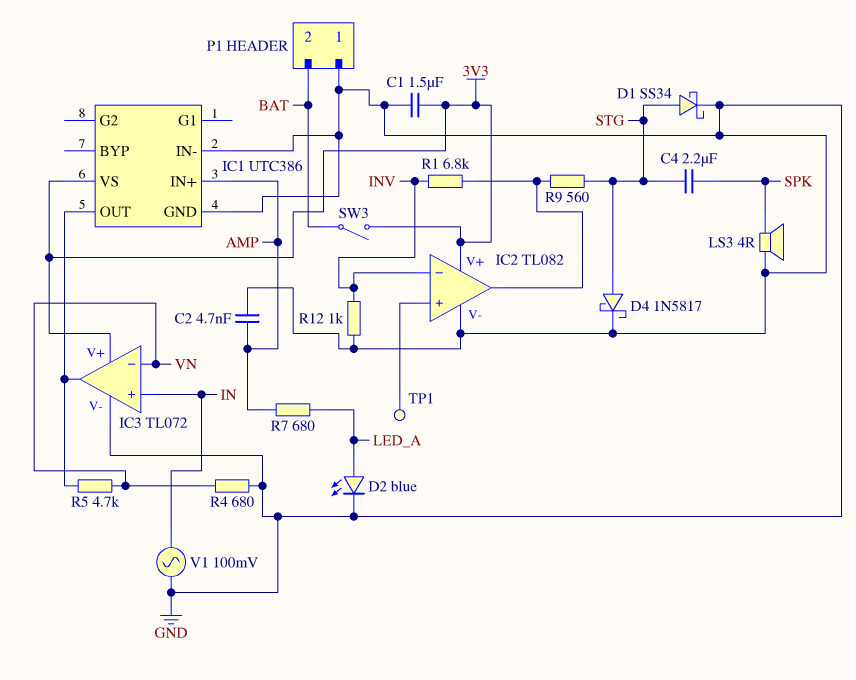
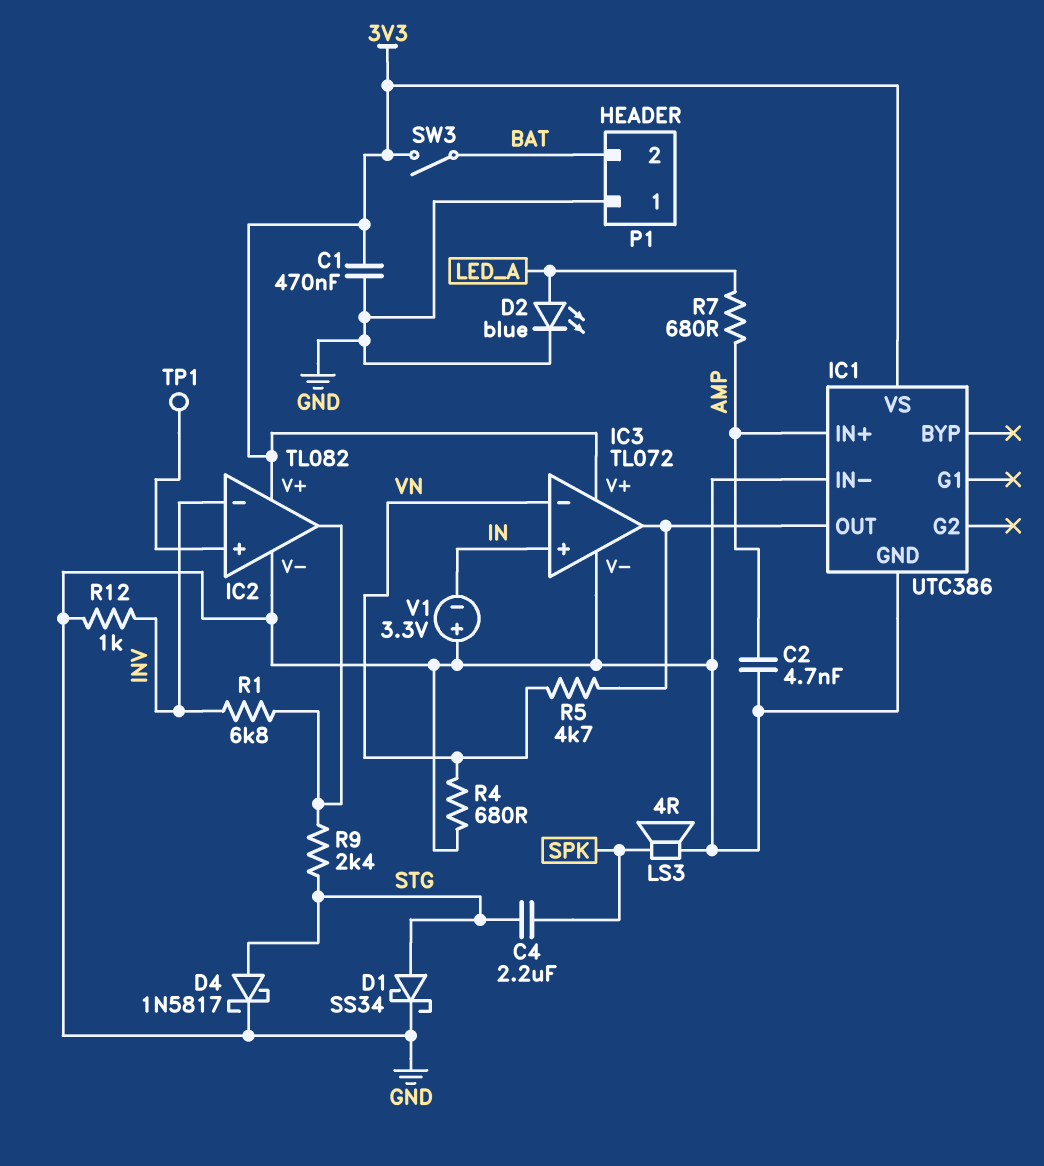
C1: 1.5uF (3V3, GND) -> 470nF (3V3, GND)
R9: 560 (IC2/out, STG) -> 2.4k (IC2/out, STG)
V1: AC 100mV (GND, IN) -> 3.3V (plus GND, minus IN)

